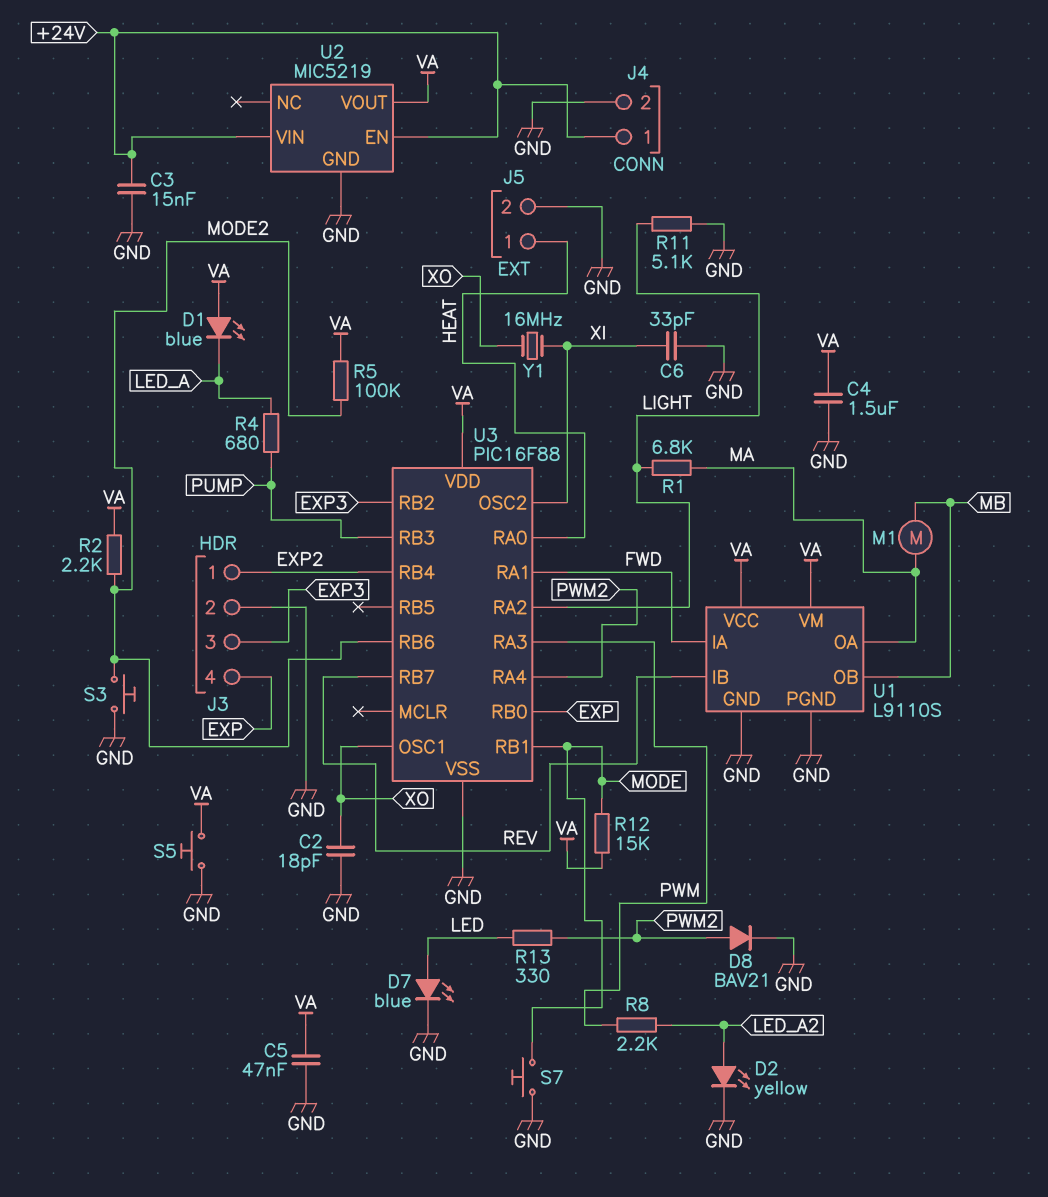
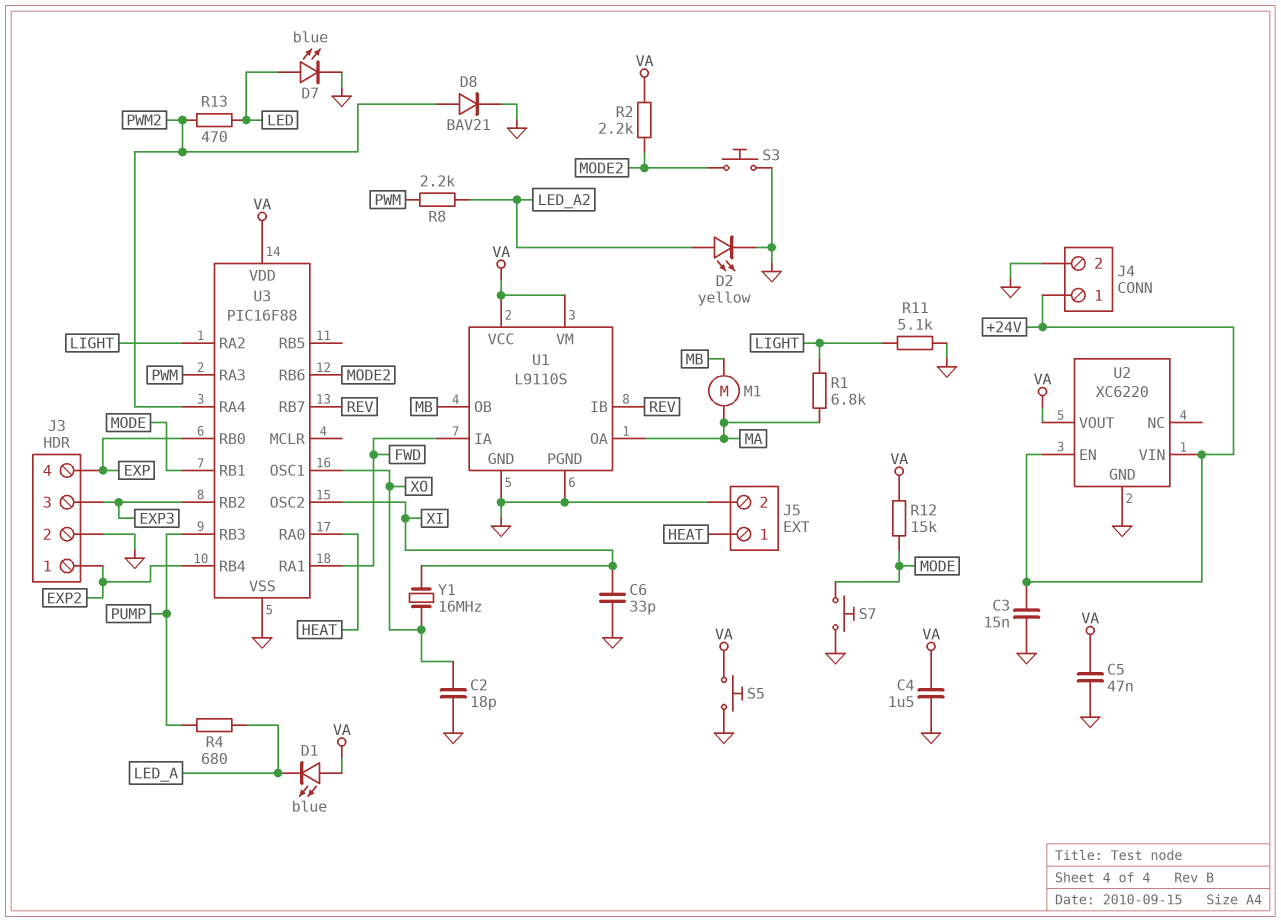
R5: 100k (MODE2, VA) -> none
R13: 330 (LED, PWM2) -> 470 (LED, PWM2)
U2: MIC5219 -> XC6220

